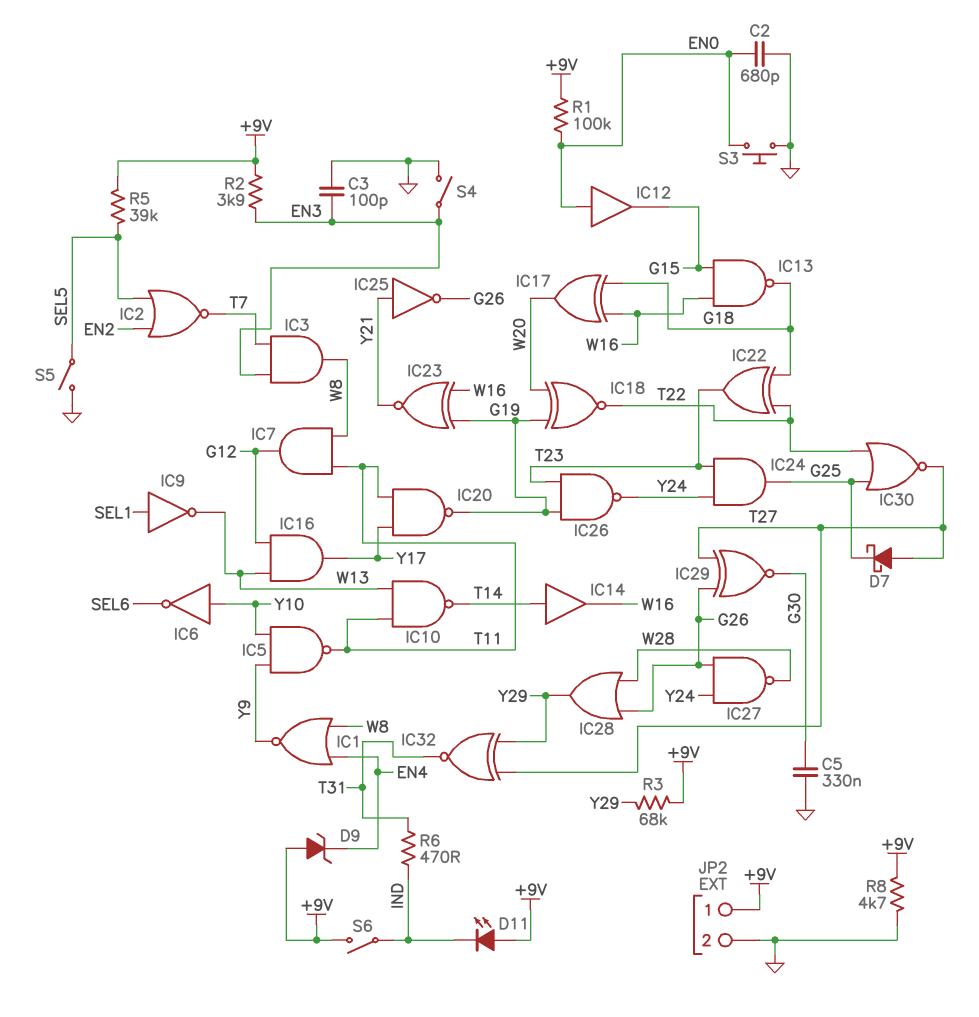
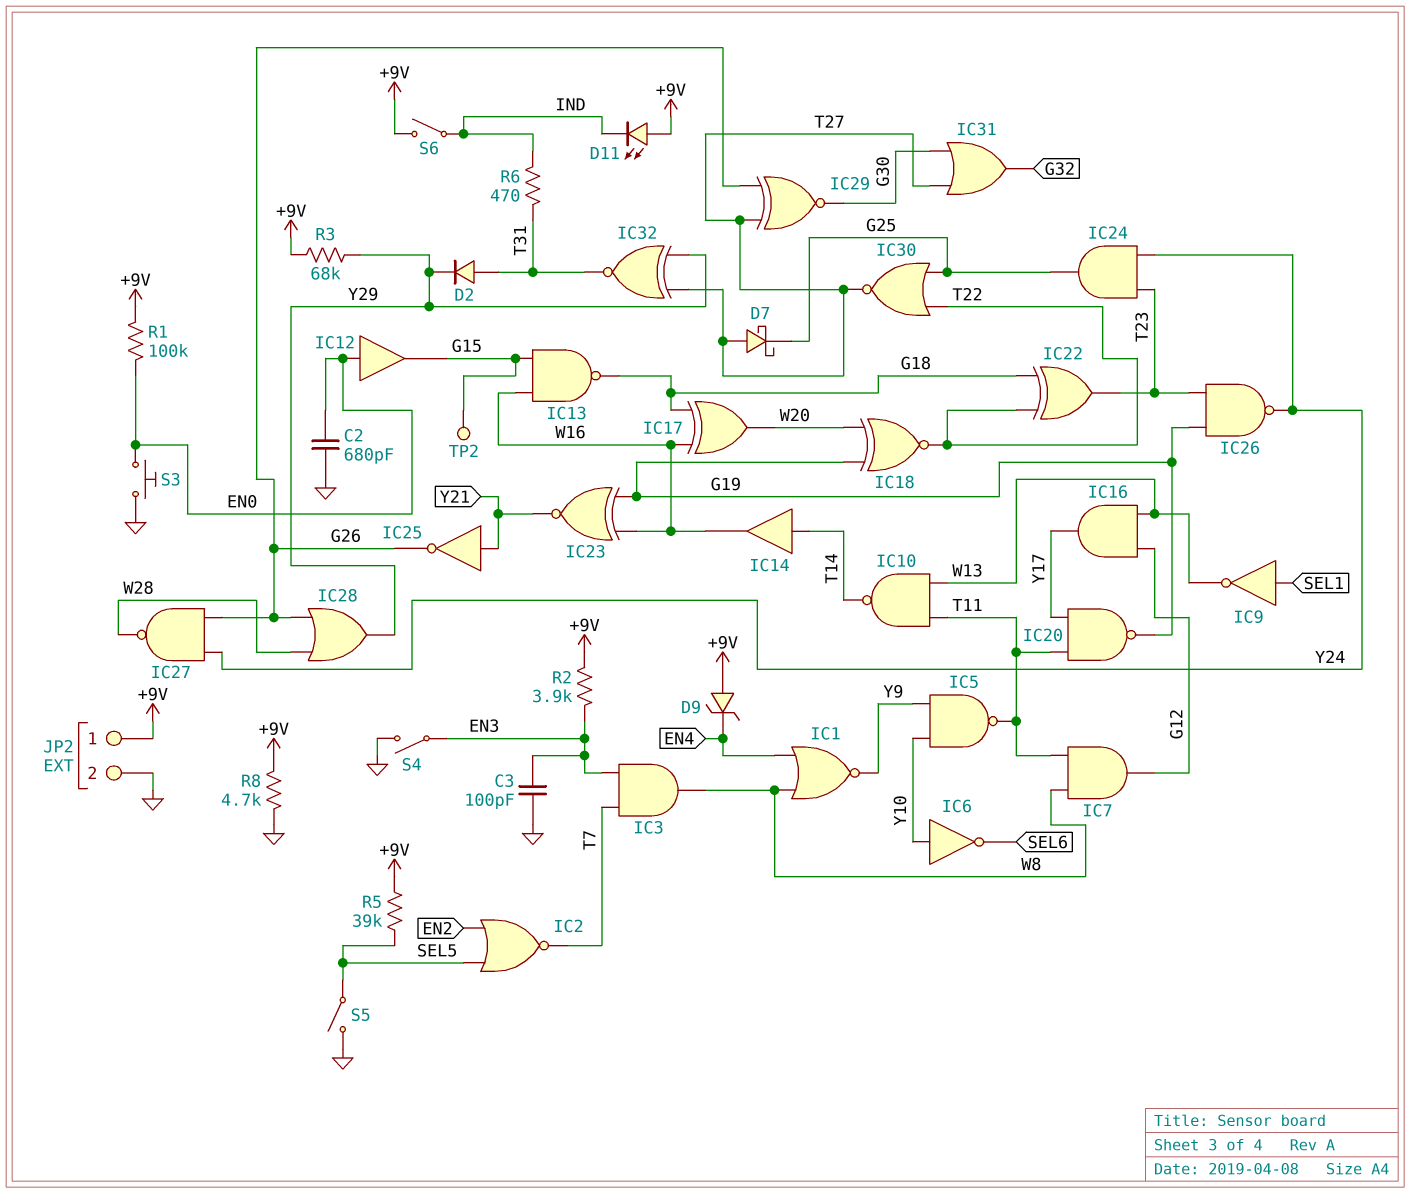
C5: 330nF (G30, GND) -> none
D2: none -> diode (A T31, K Y29)
IC31: none -> OR (in G30, in T27, out G32)
TP2: none -> test point (G15)

